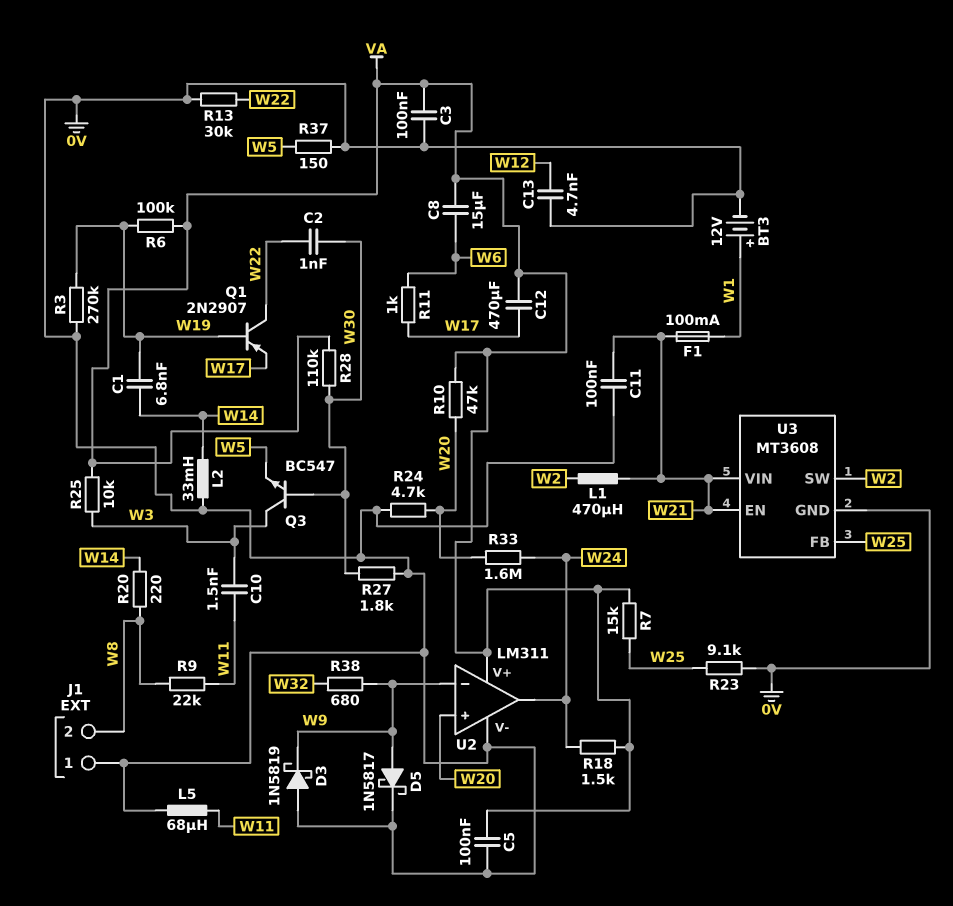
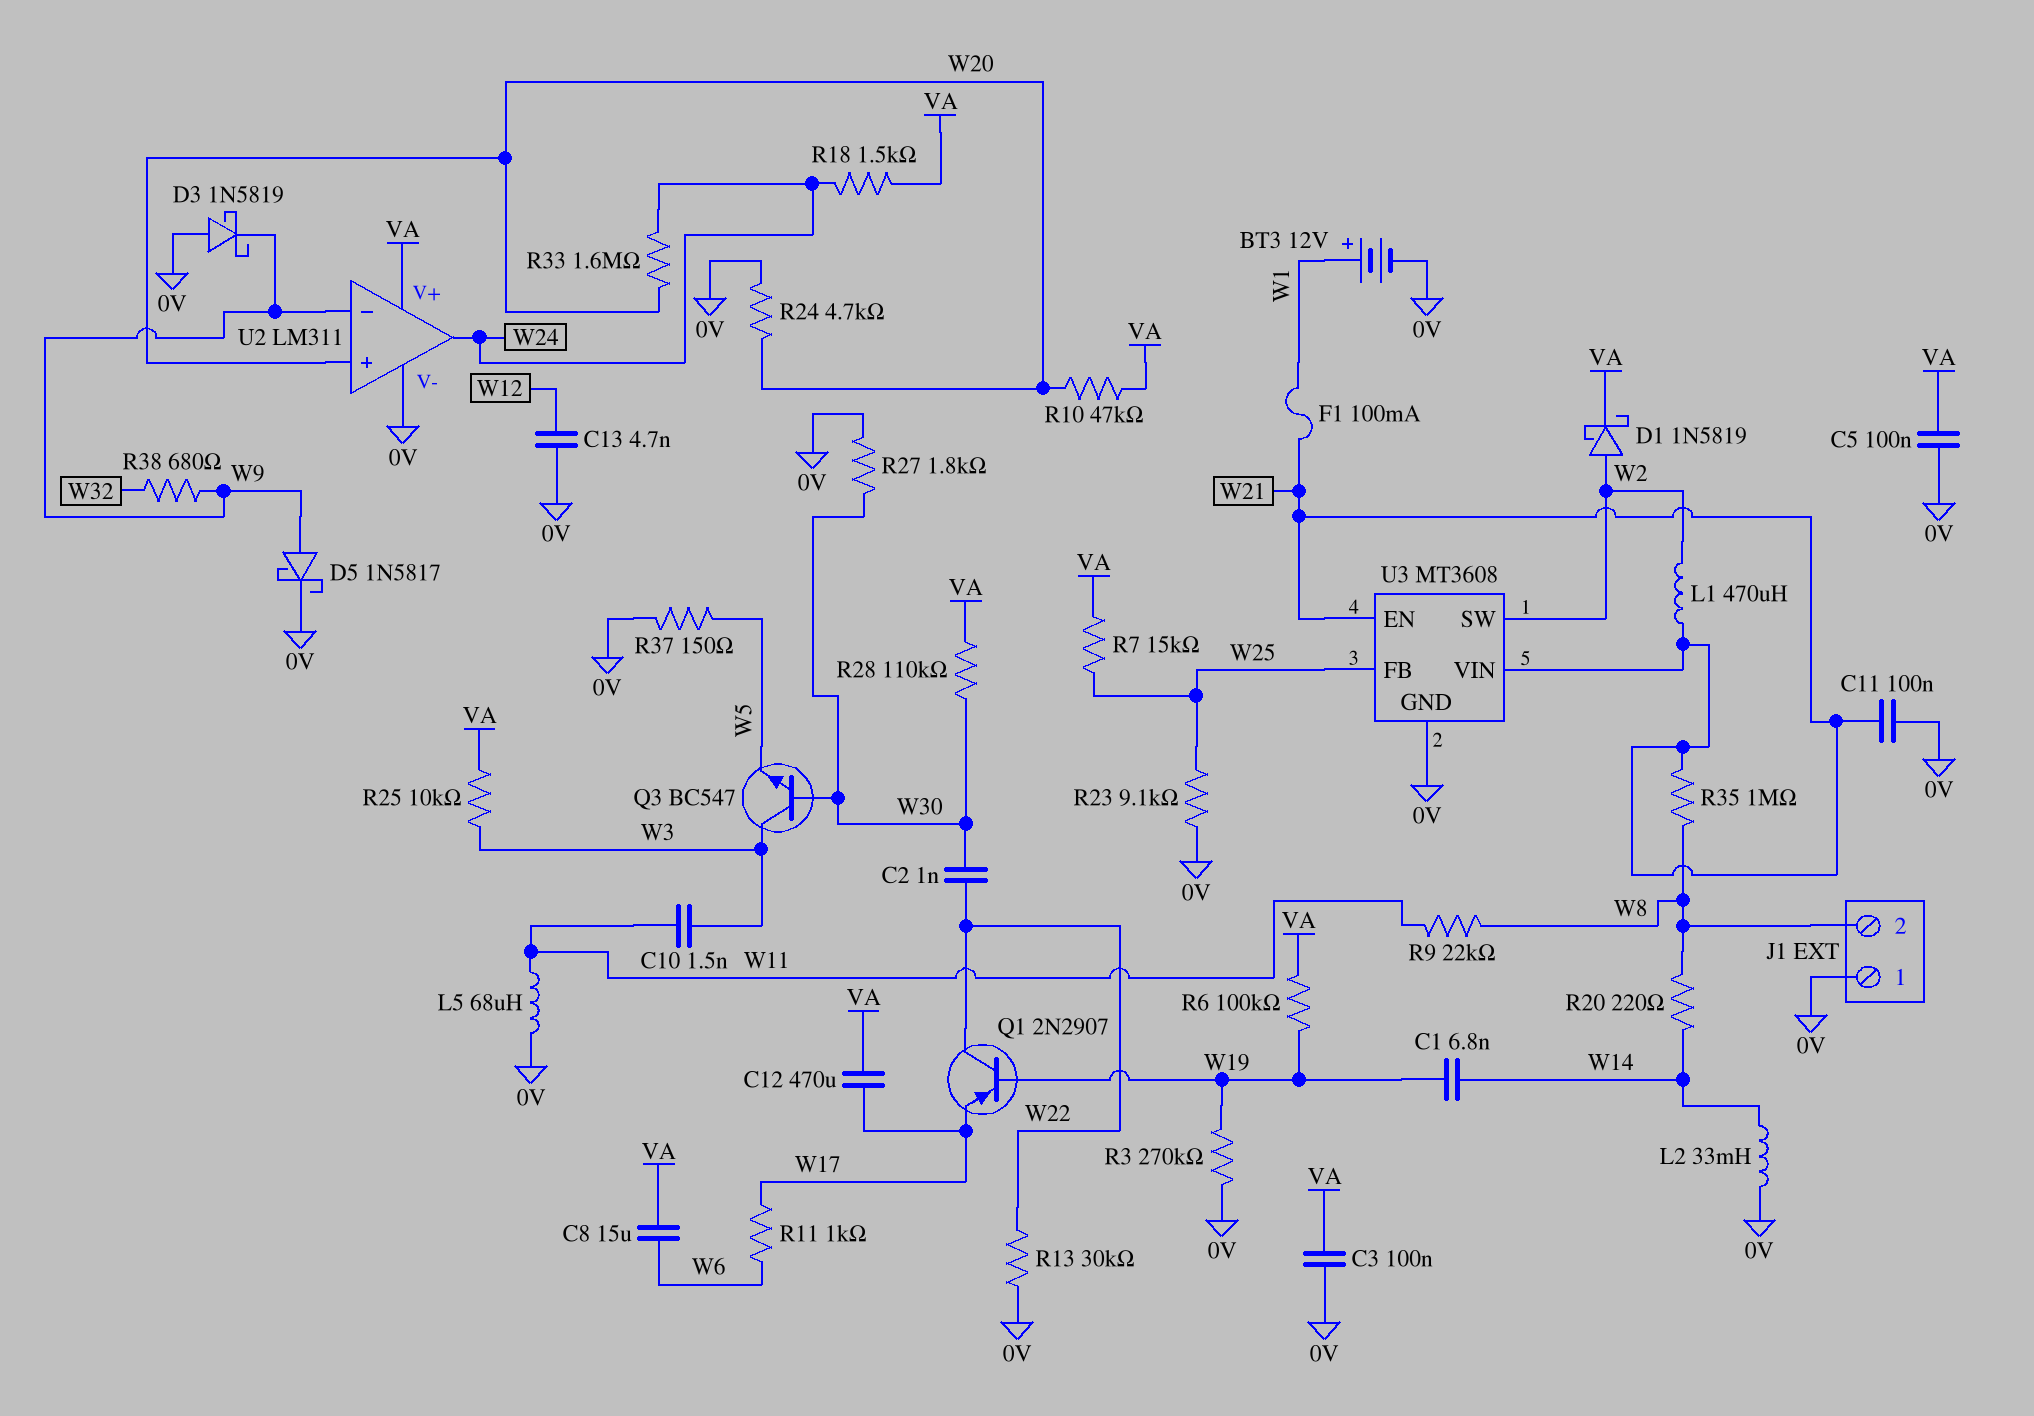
D1: none -> schottky 1N5819 (A W2, K VA)
R35: none -> 1M (W8, W21)

